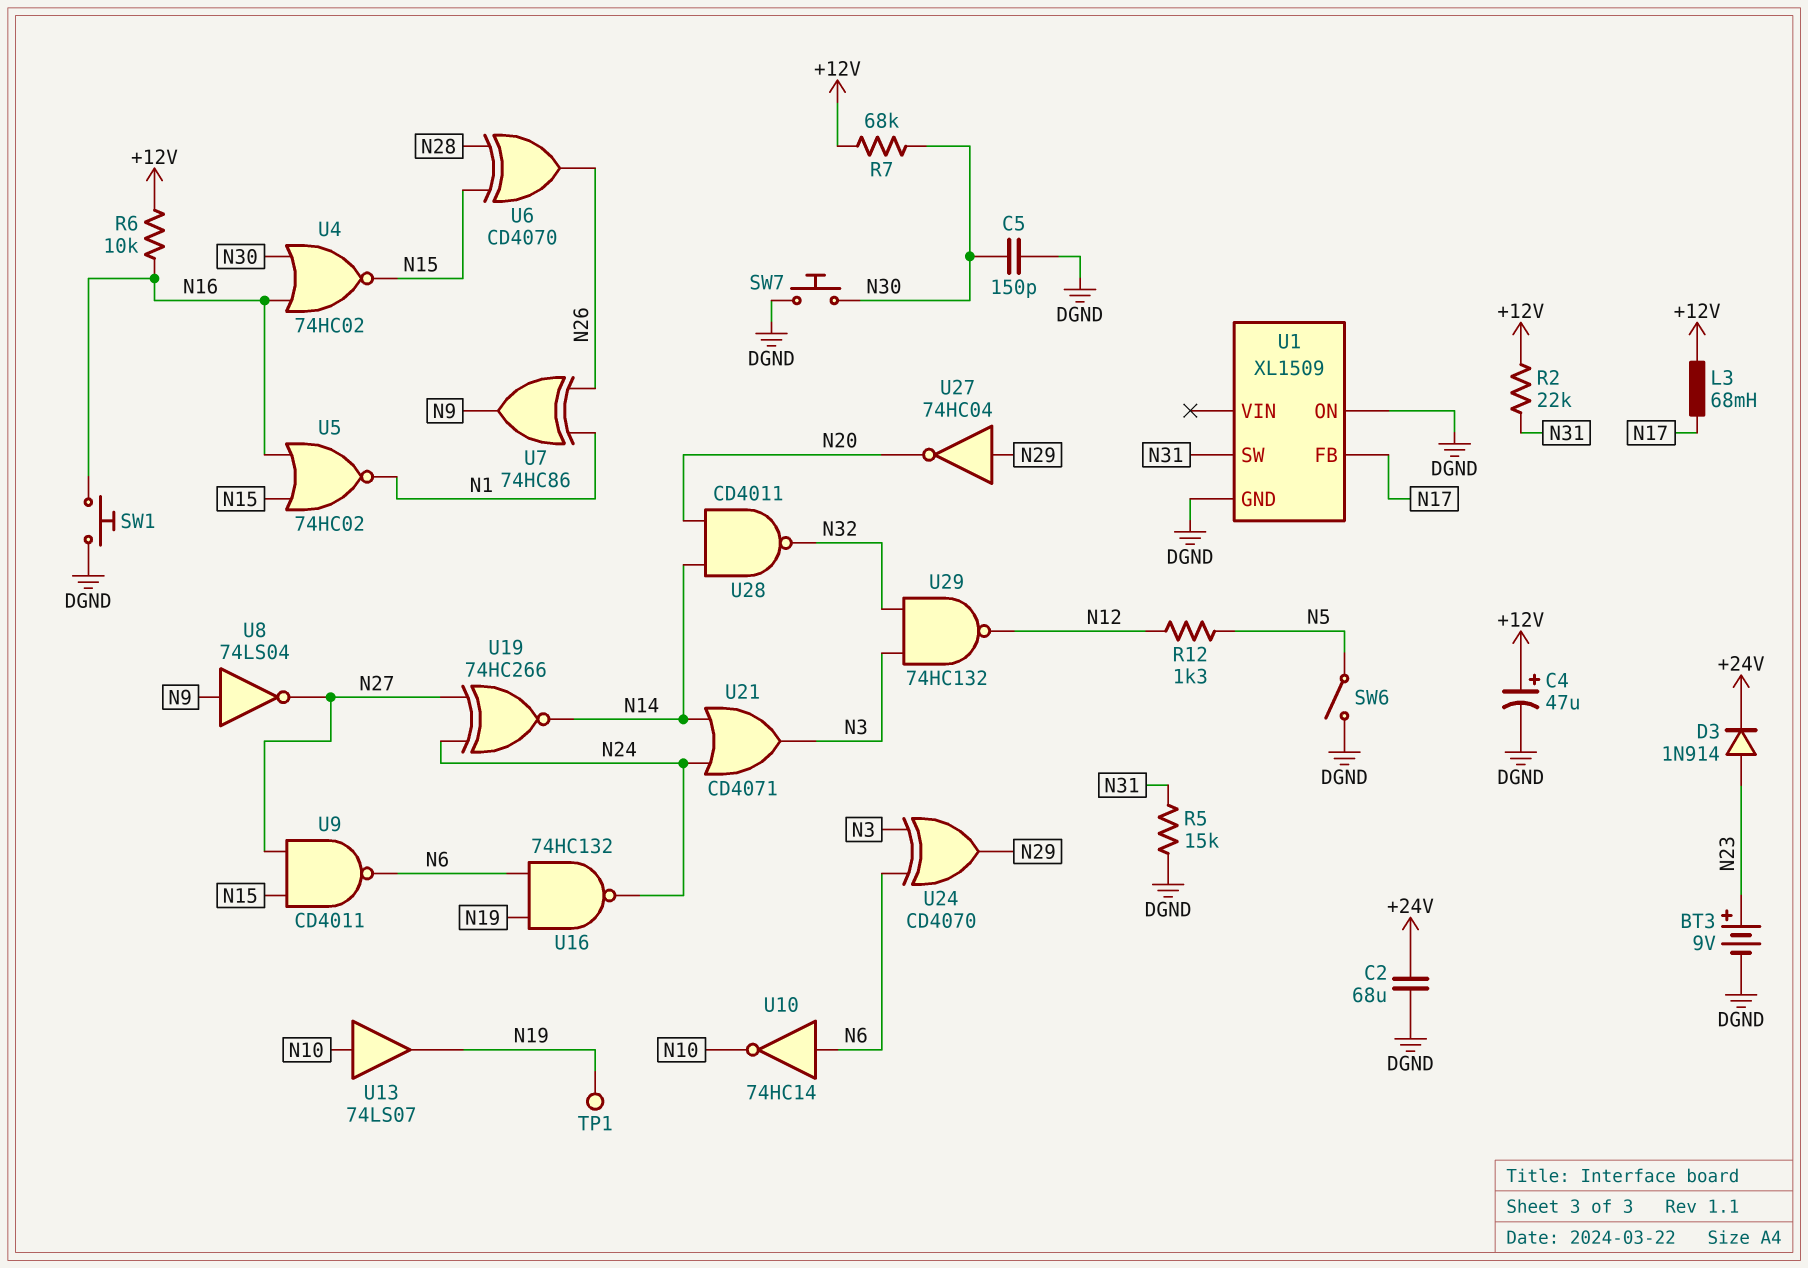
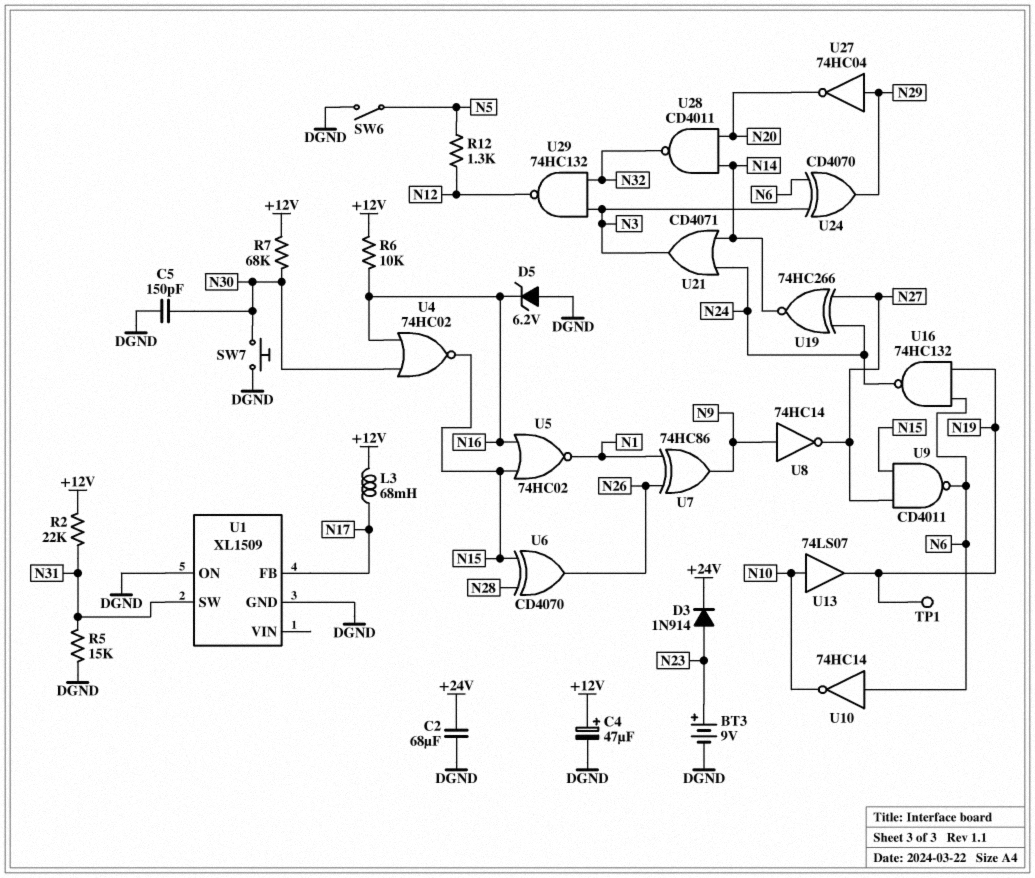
D5: none -> zener 6.2V (A DGND, K N16)
SW1: button (DGND, N16) -> none
U8: NOT 74LS04 (in N9, out N27) -> NOT 74HC14 (in N9, out N27)

